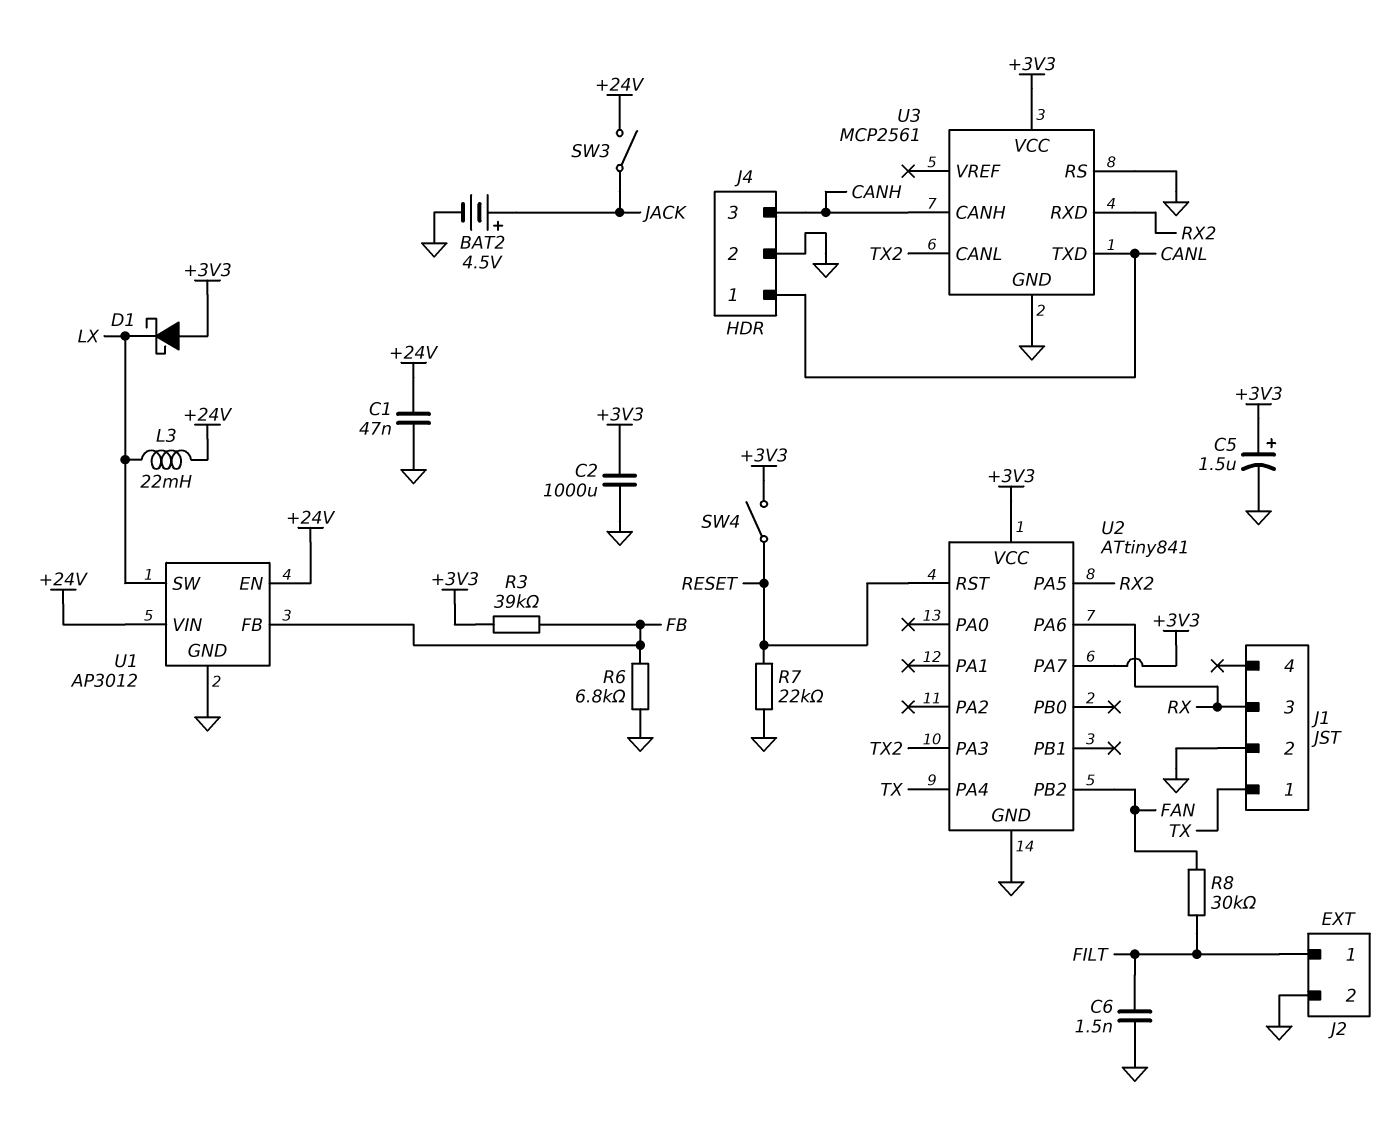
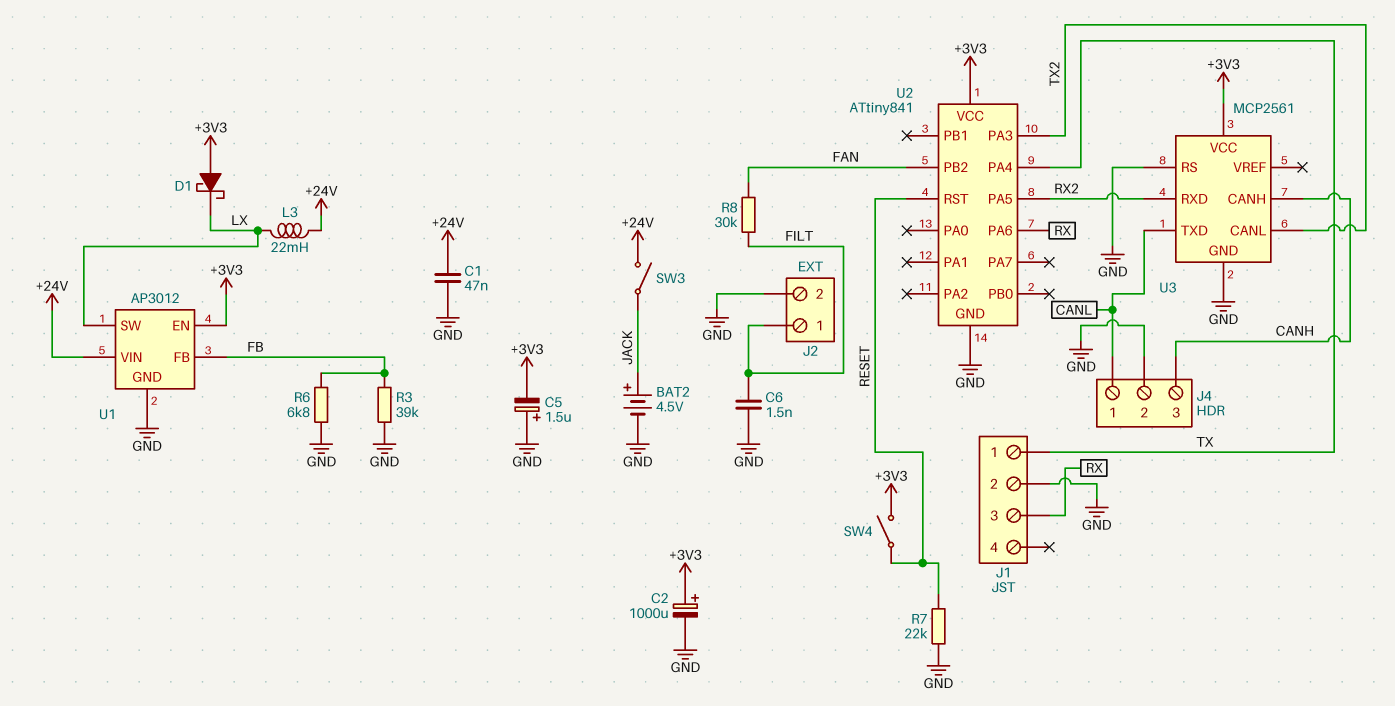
C2: 1000uF (+3V3, GND) -> 1000uF (plus +3V3, minus GND)
C5: 1.5uF (plus +3V3, minus GND) -> 1.5uF (plus GND, minus +3V3)
R3: 39k (+3V3, FB) -> 39k (FB, GND)
U1 pin EN: +24V -> +3V3
U2 pin PA7: +3V3 -> none

